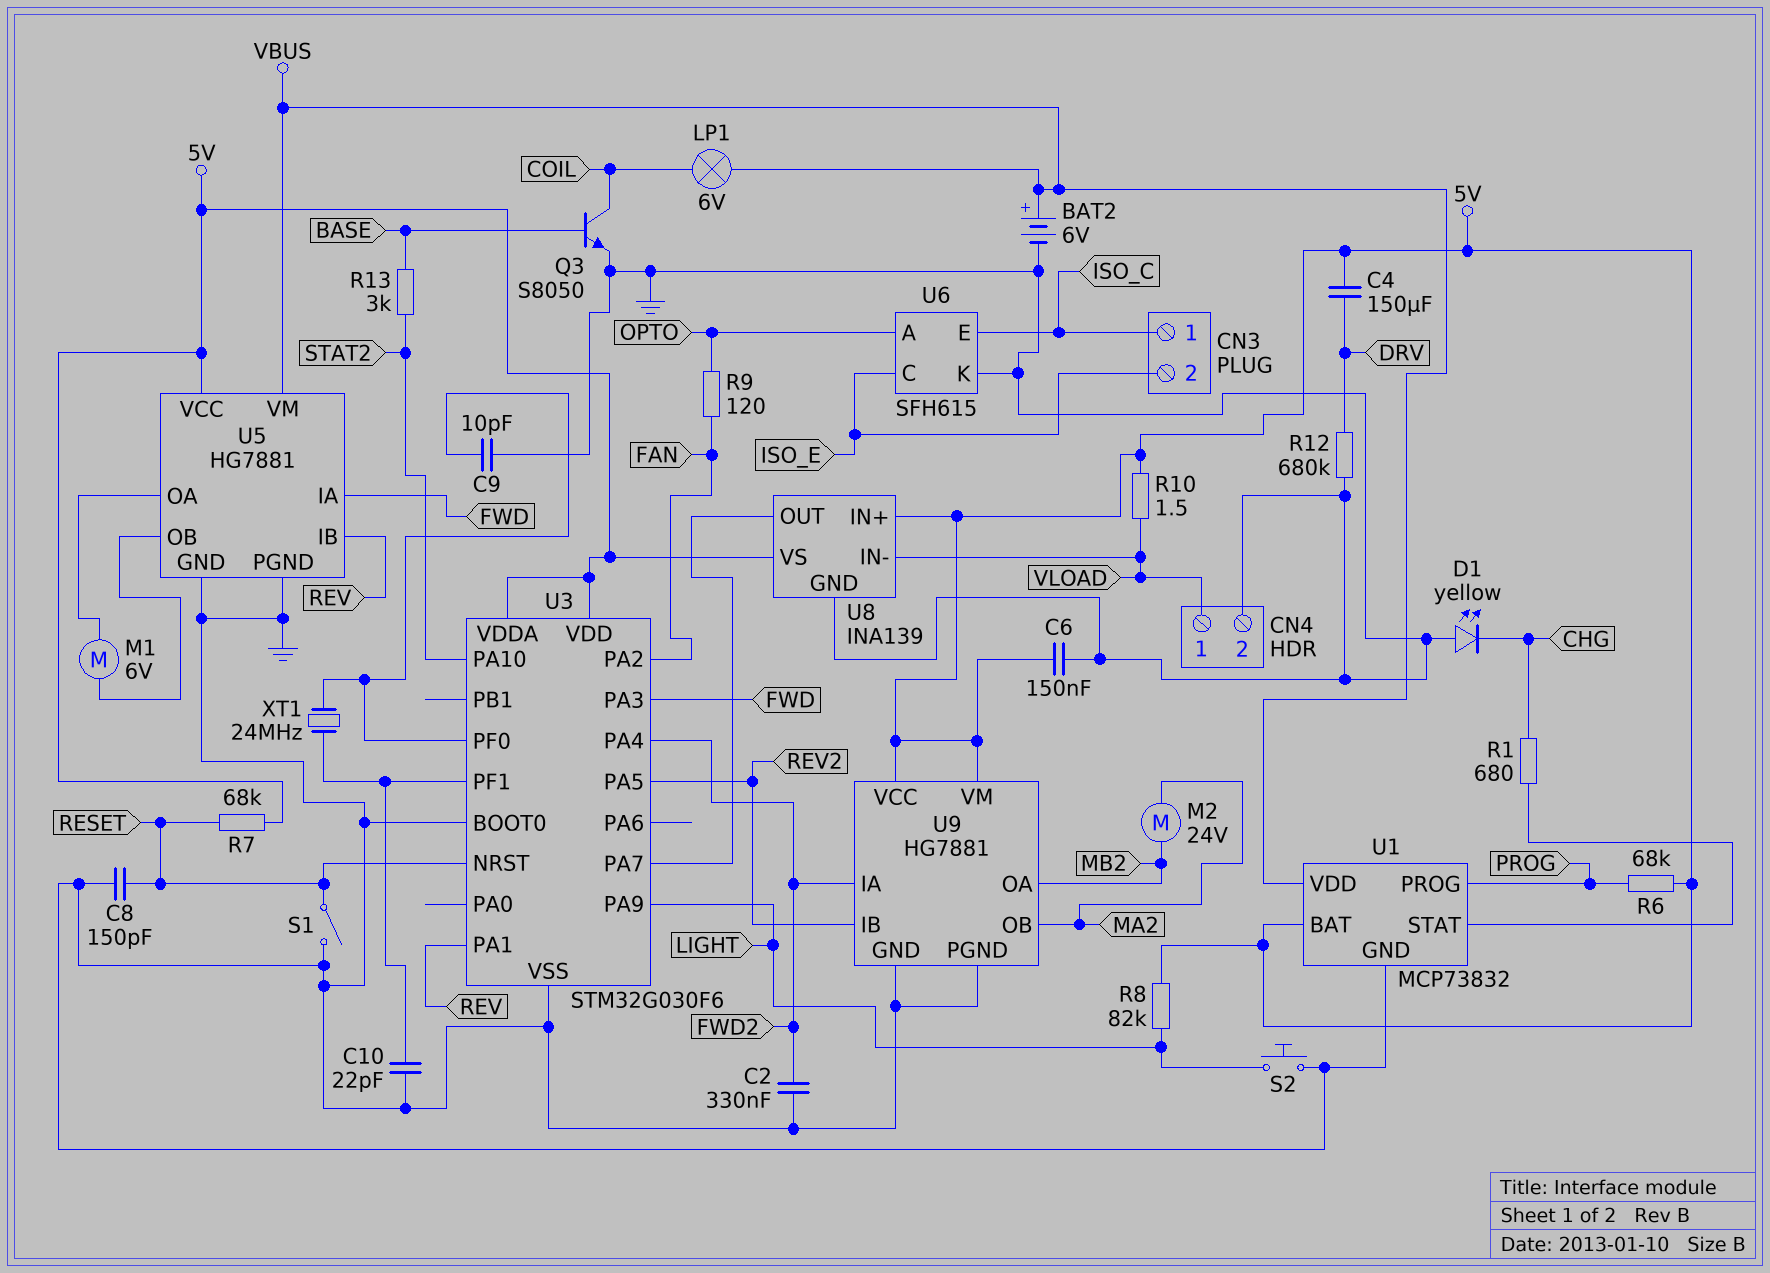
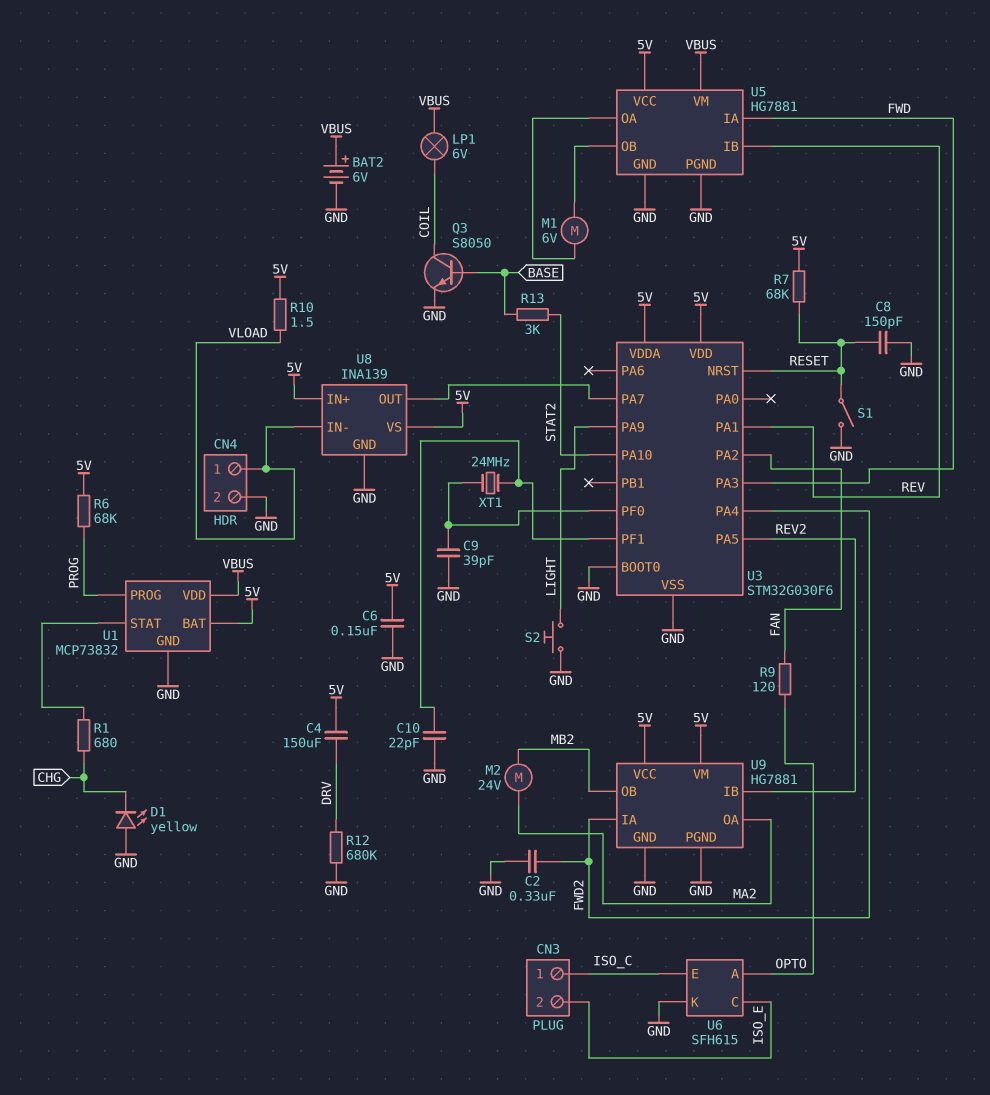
C9: 10pF (GND, U3/PF0) -> 39pF (GND, U3/PF0)
R8: 82k (5V, LIGHT) -> none
U9 pin OA: MB2 -> MA2
U9 pin OB: MA2 -> MB2

